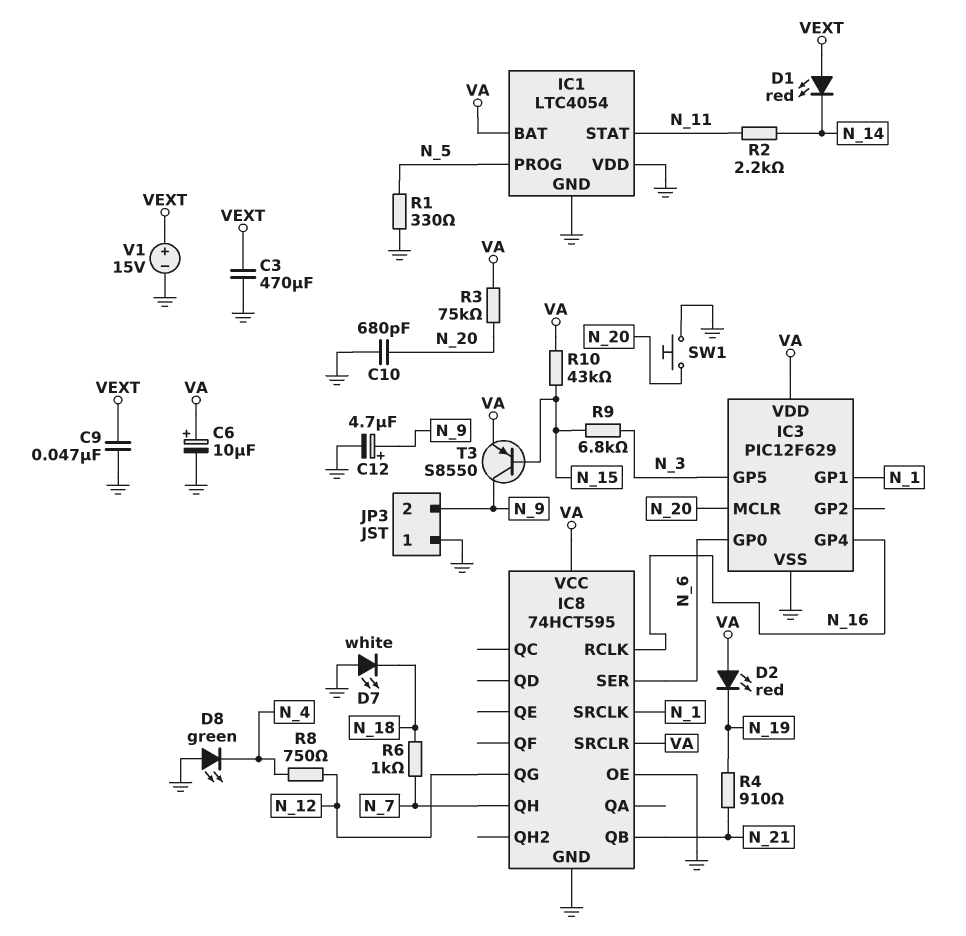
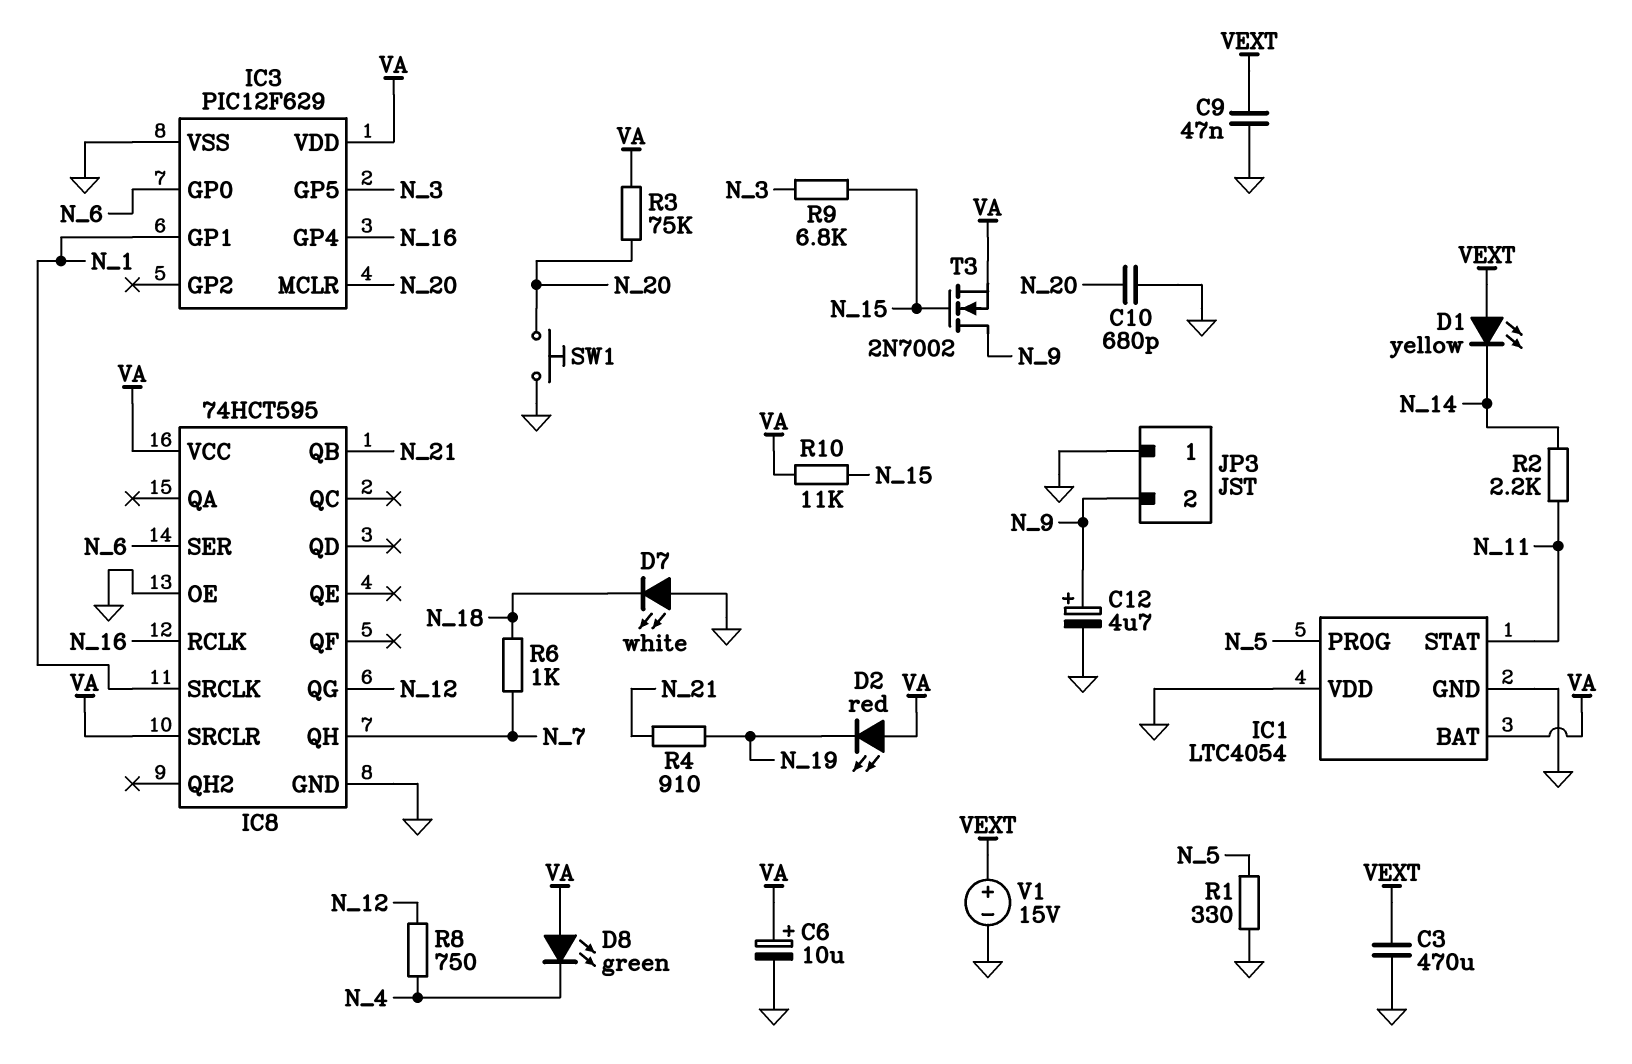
D1: LED red (A VEXT, K N_14) -> LED yellow (A VEXT, K N_14)
D8: LED green (A GND, K N_4) -> LED green (A VA, K N_4)
R10: 43k (N_15, VA) -> 11k (N_15, VA)
T3: PNP S8550 (B N_15, C N_9, E VA) -> NMOS 2N7002 (G N_15, D N_9, S VA)

